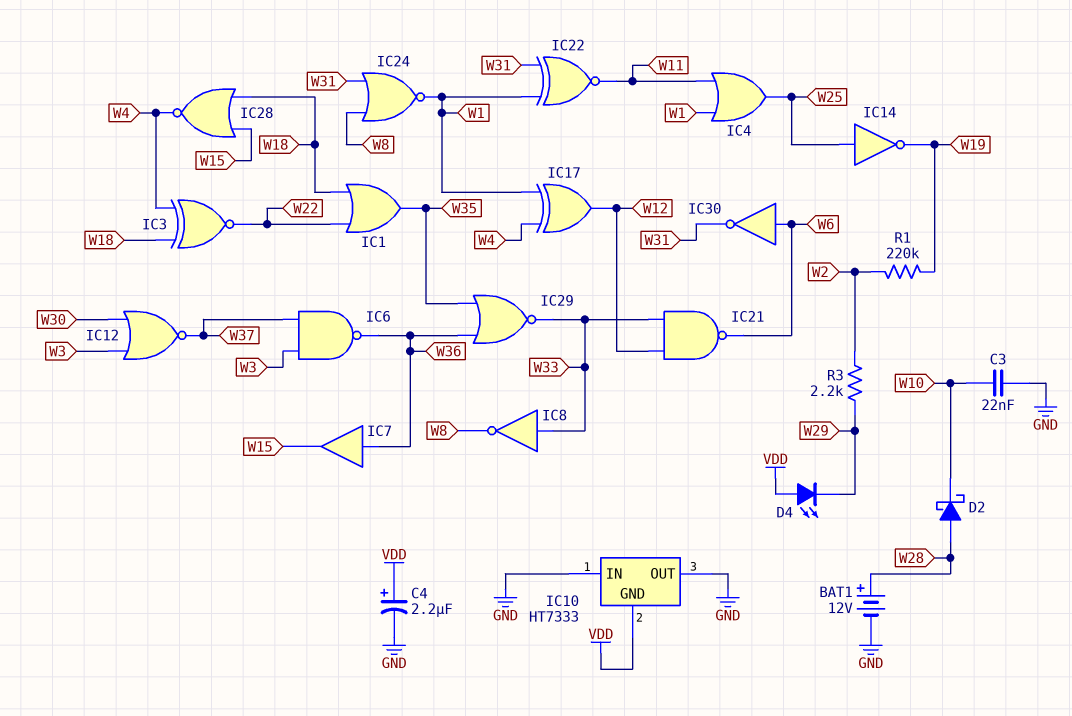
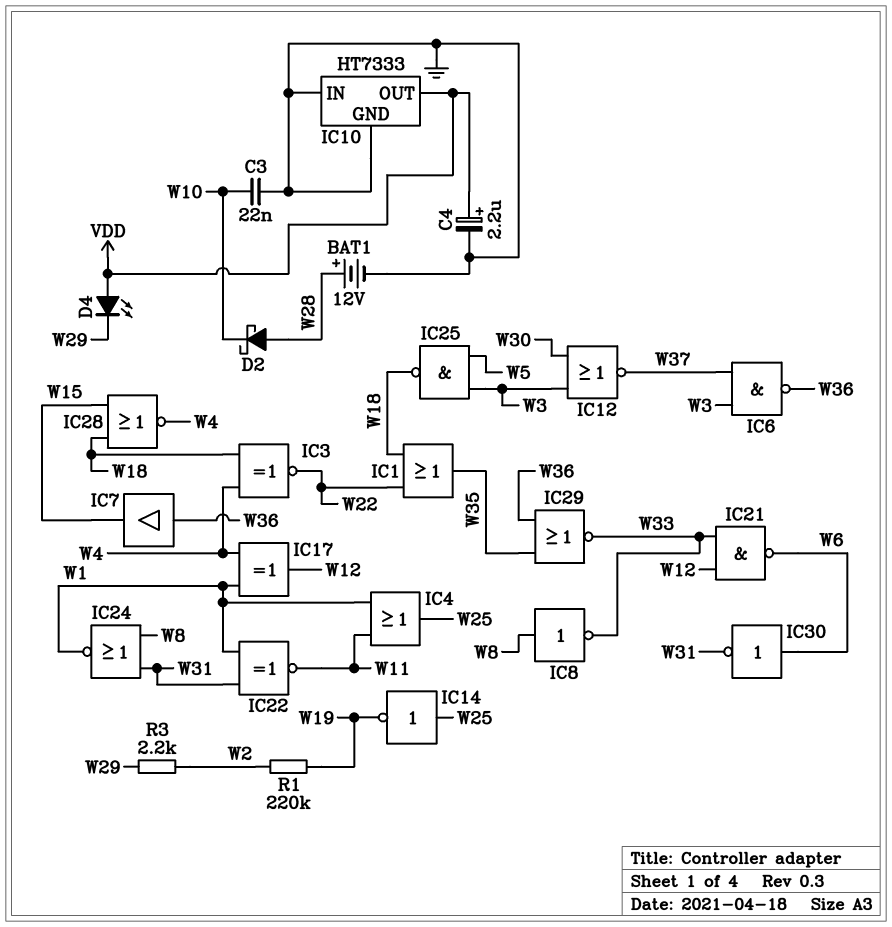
IC8: NOT (in W33, out W8) -> NOT (in W8, out W33)
IC10 pin GND: VDD -> GND
IC10 pin OUT: GND -> VDD
IC25: none -> NAND (in W3, in W5, out W18)

